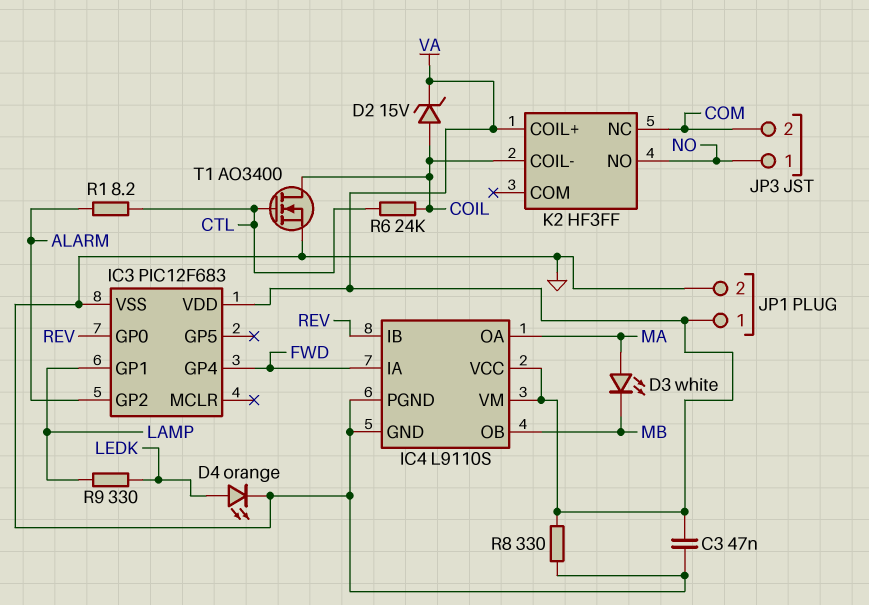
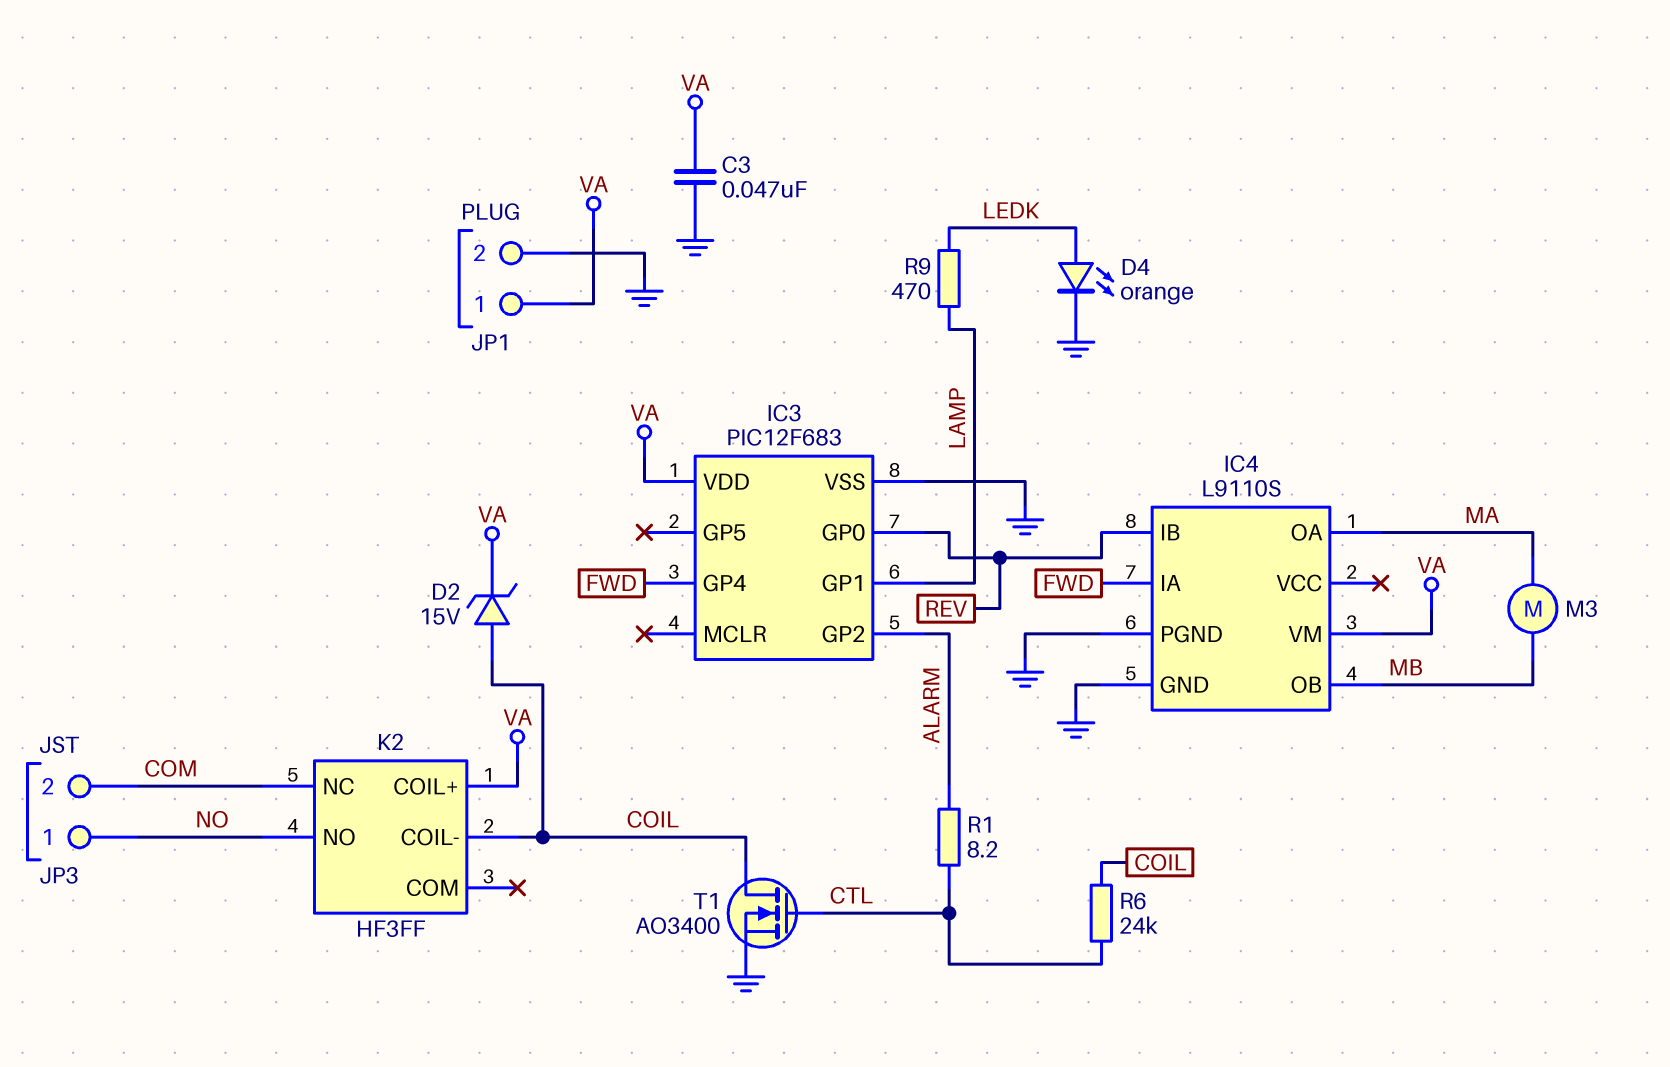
D3: LED white (A MA, K MB) -> none
IC4 pin VCC: VA -> none
M3: none -> motor (MA, MB)
R8: 330 (GND, VA) -> none
R9: 330 (LAMP, LEDK) -> 470 (LAMP, LEDK)

